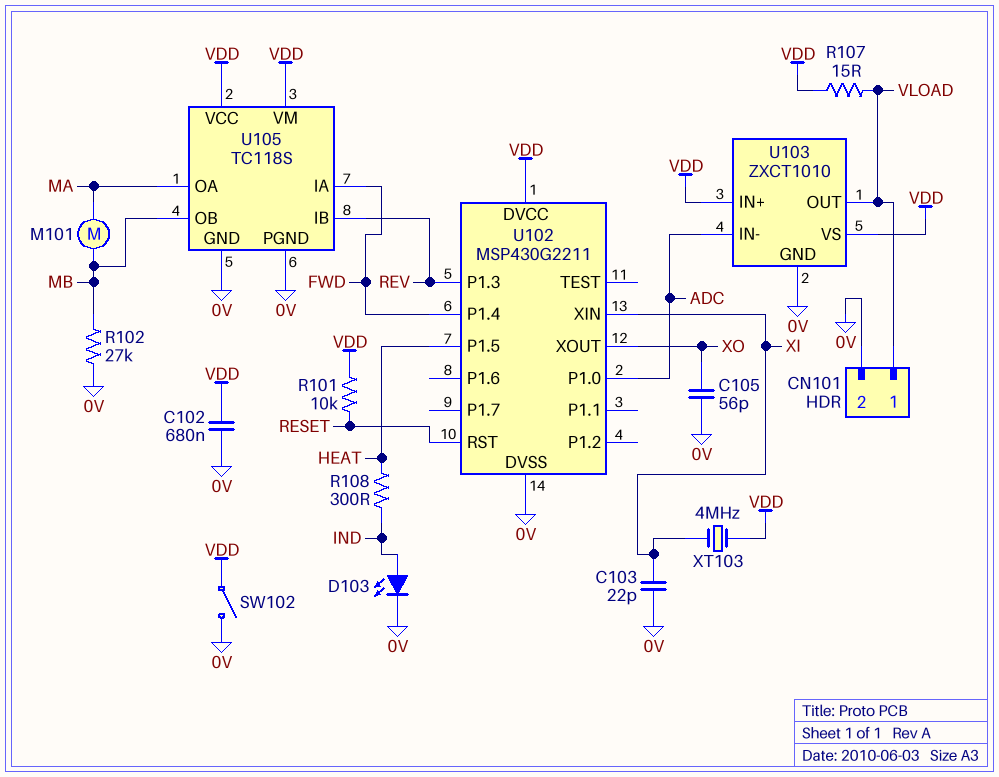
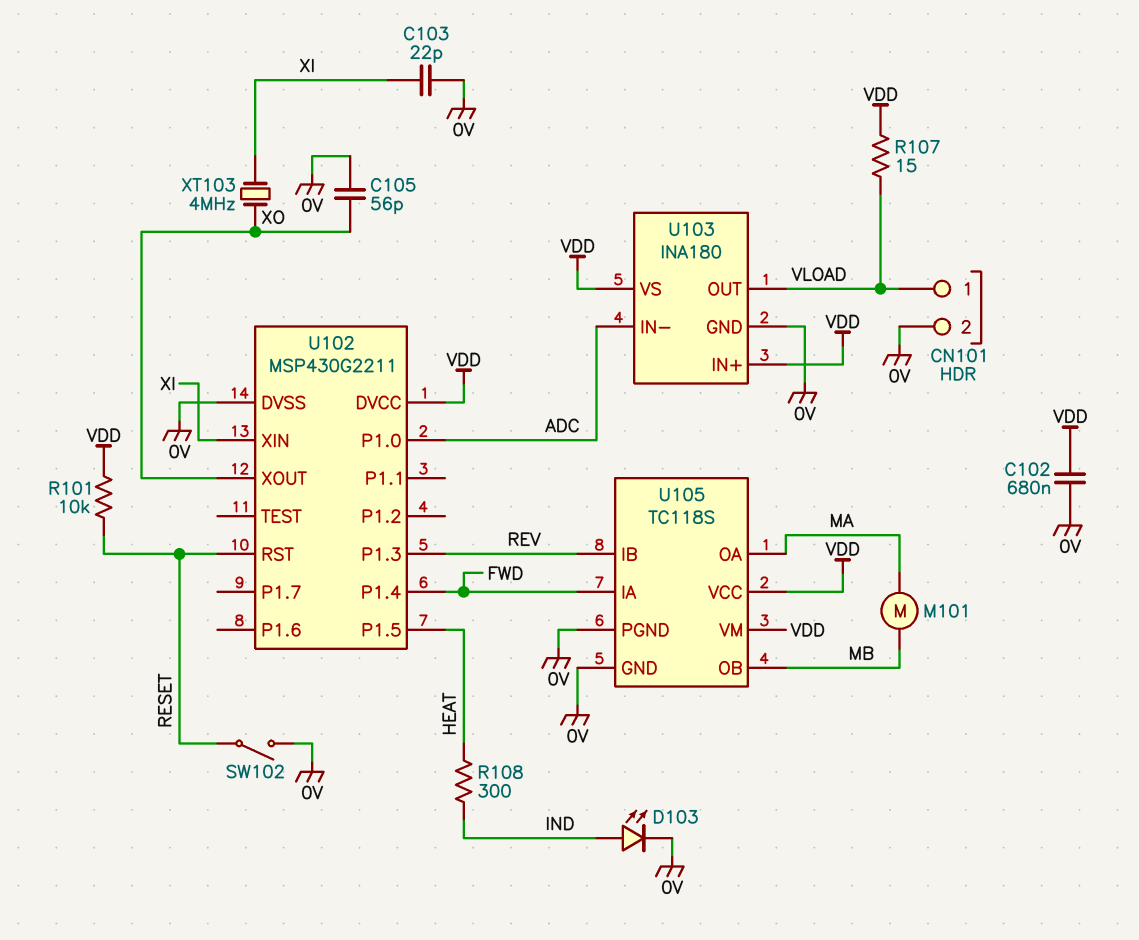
R102: 27k (0V, MB) -> none
SW102: switch (0V, VDD) -> switch (0V, RESET)
U103: ZXCT1010 -> INA180
XT103: 4MHz (VDD, XI) -> 4MHz (XI, XO)

